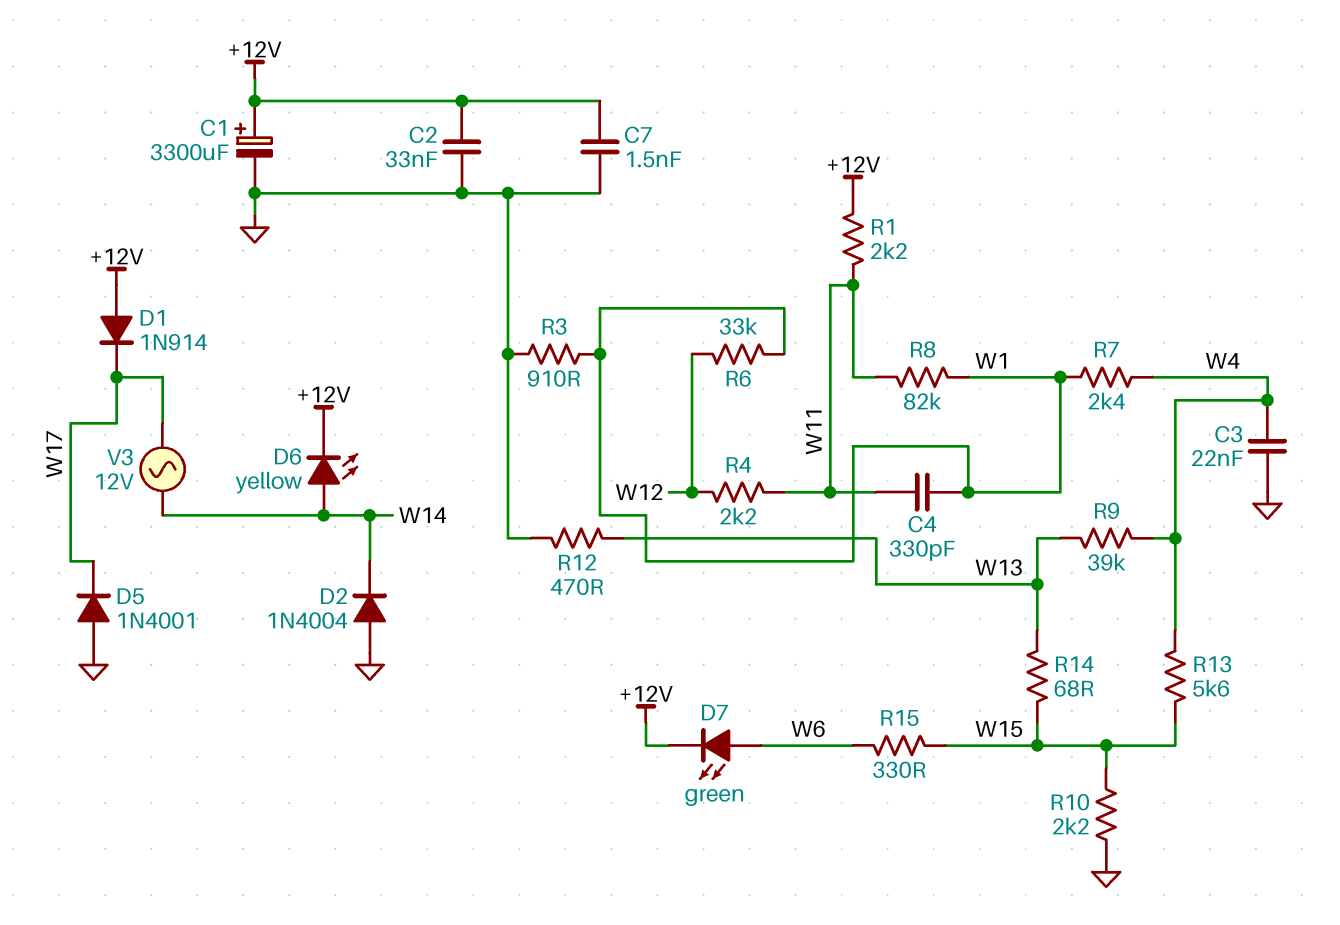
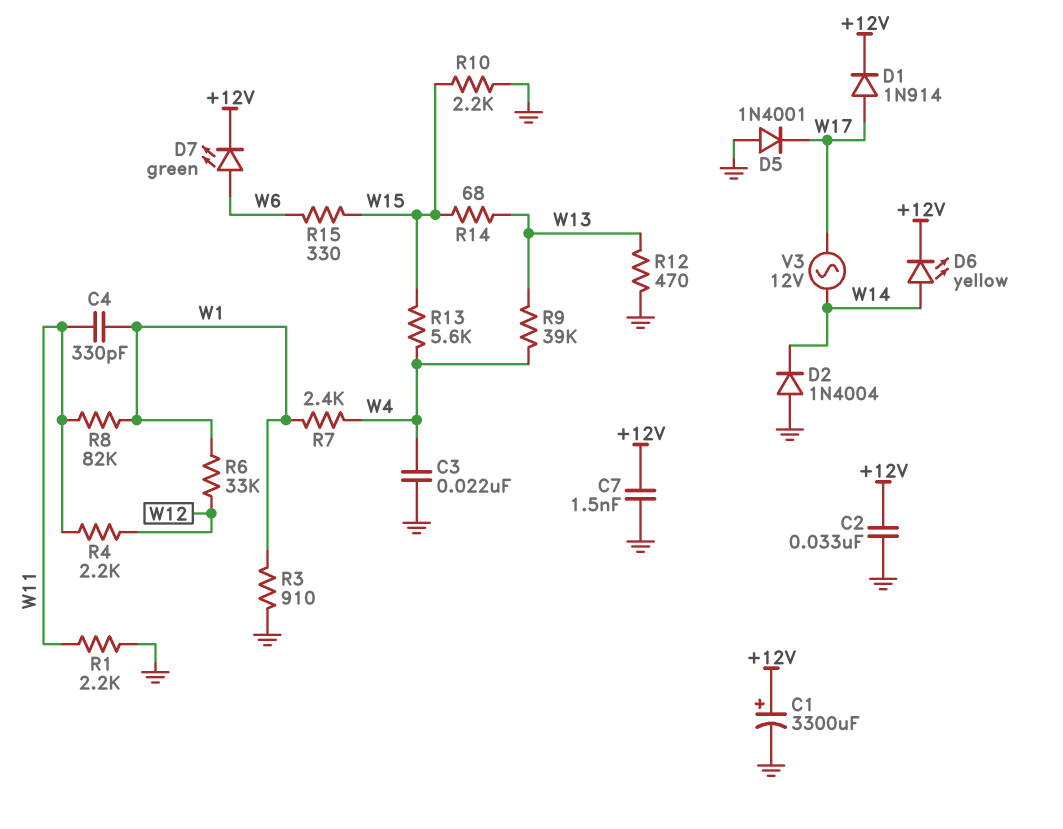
D1: diode 1N914 (A +12V, K W17) -> diode 1N914 (A W17, K +12V)
R1: 2.2k (+12V, W11) -> 2.2k (GND, W11)

